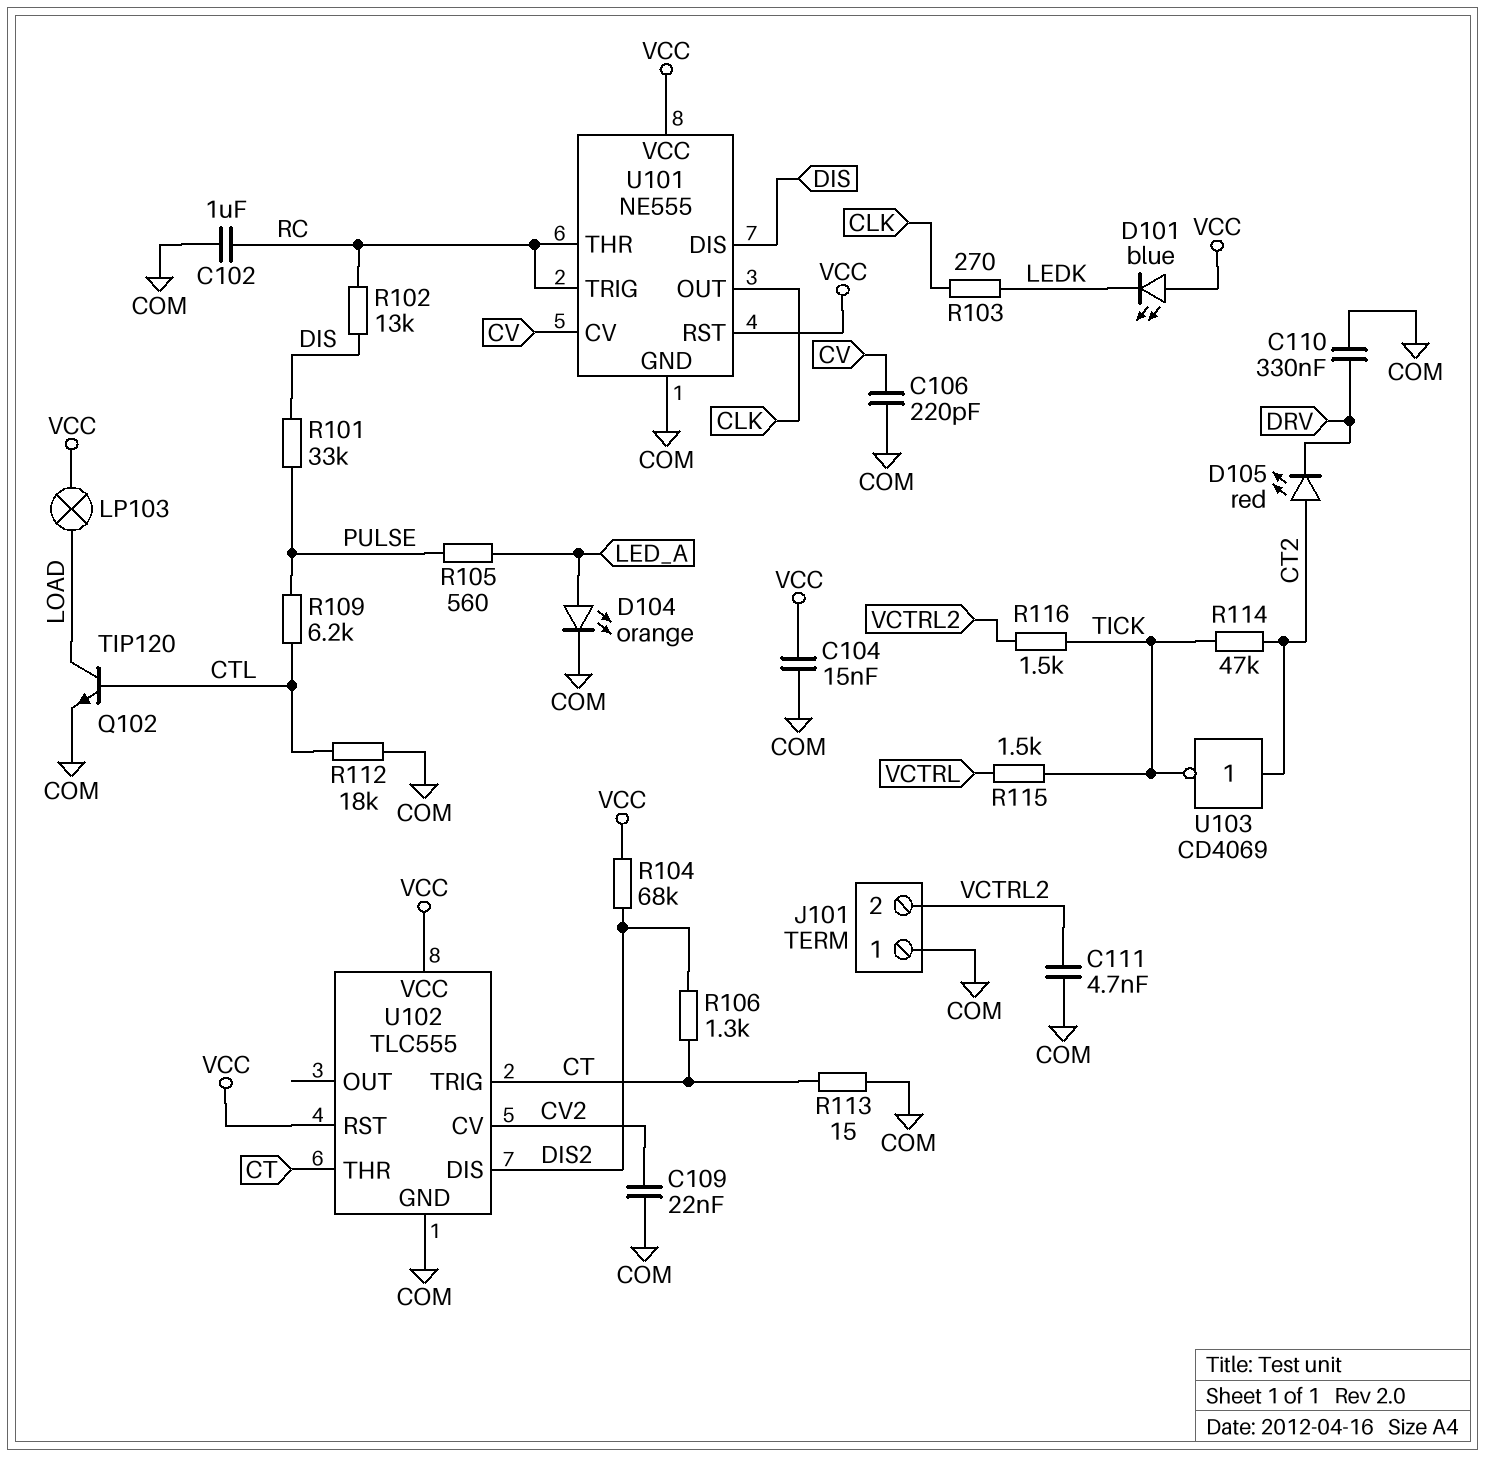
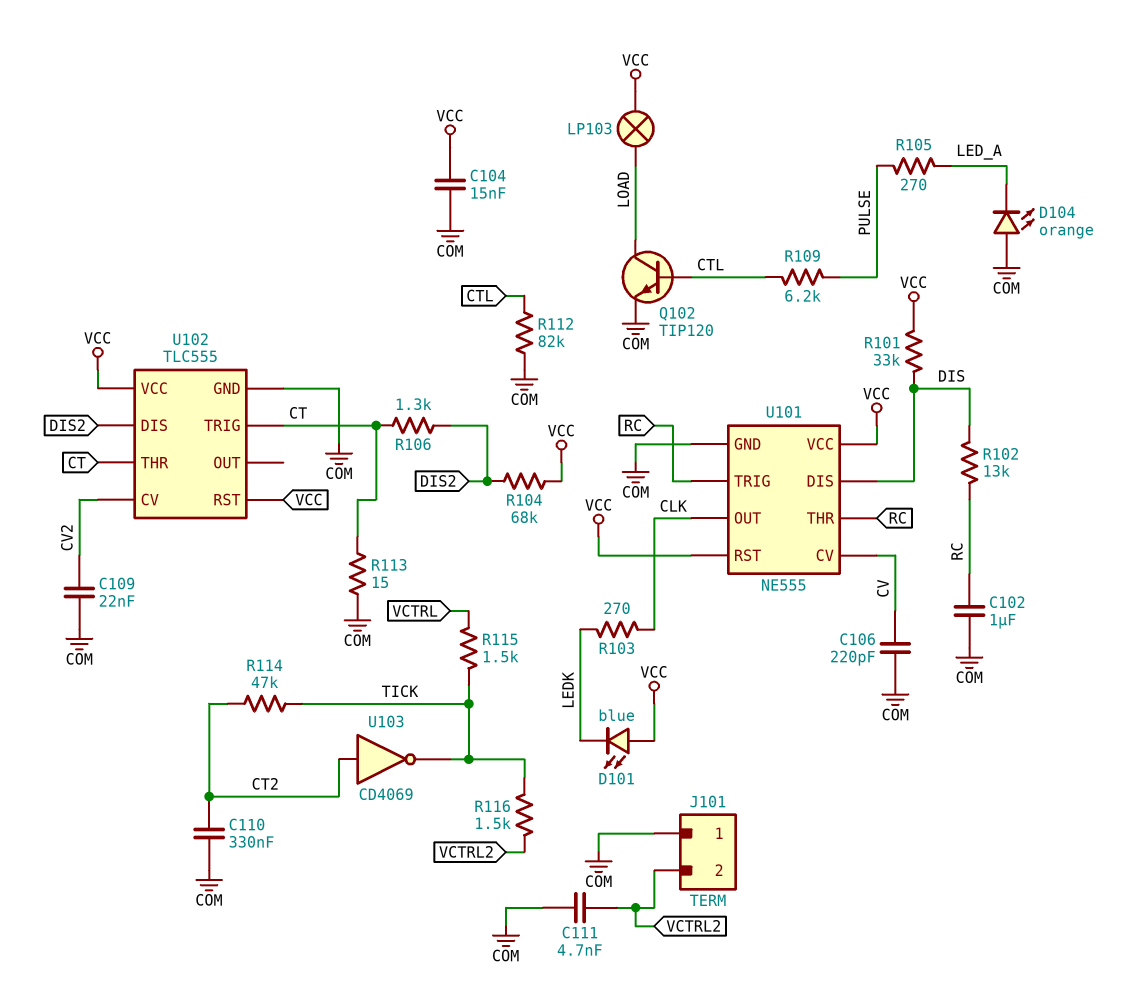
C110: 330nF (COM, DRV) -> 330nF (COM, CT2)
D104: LED orange (A LED_A, K COM) -> LED orange (A COM, K LED_A)
D105: LED red (A CT2, K DRV) -> none
R101: 33k (DIS, PULSE) -> 33k (DIS, VCC)
R105: 560 (LED_A, PULSE) -> 270 (LED_A, PULSE)
R112: 18k (COM, CTL) -> 82k (COM, CTL)

